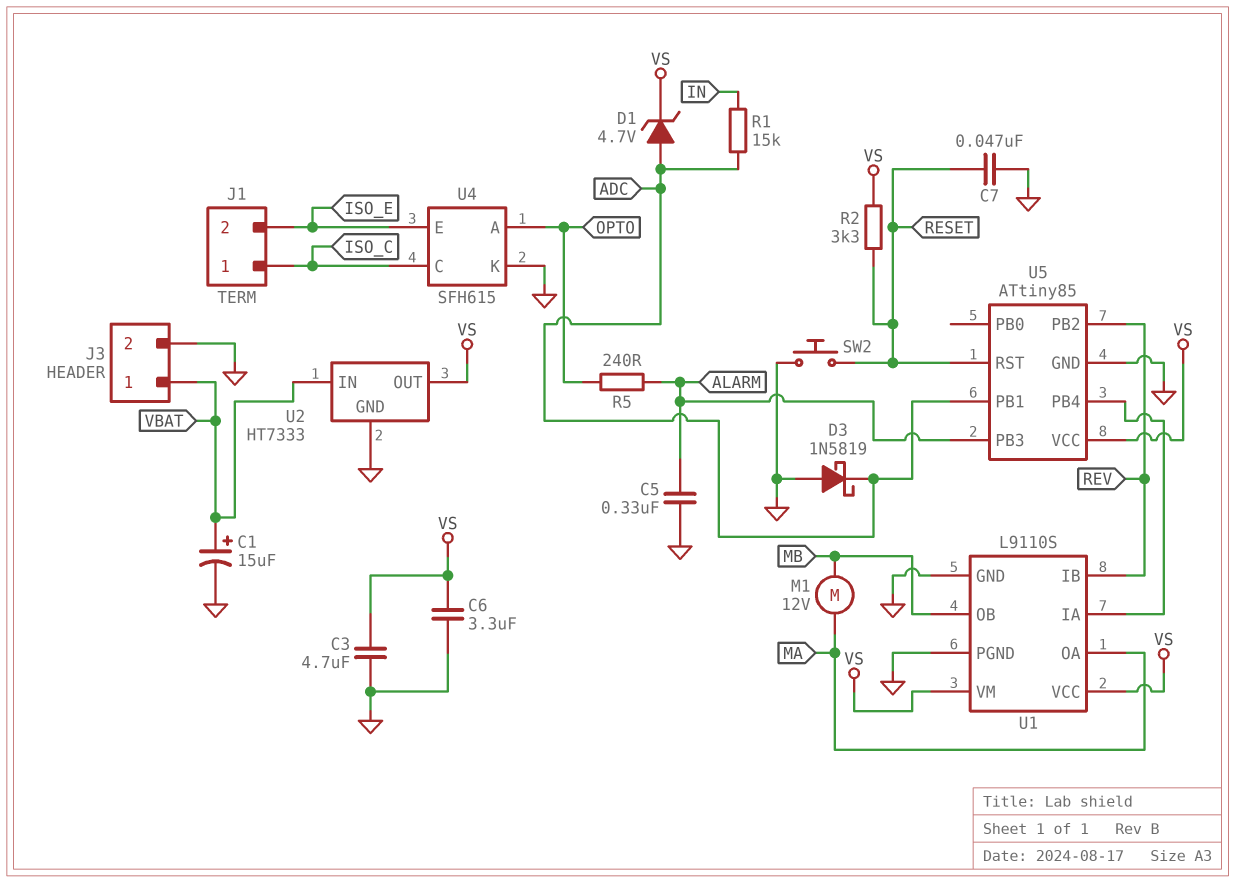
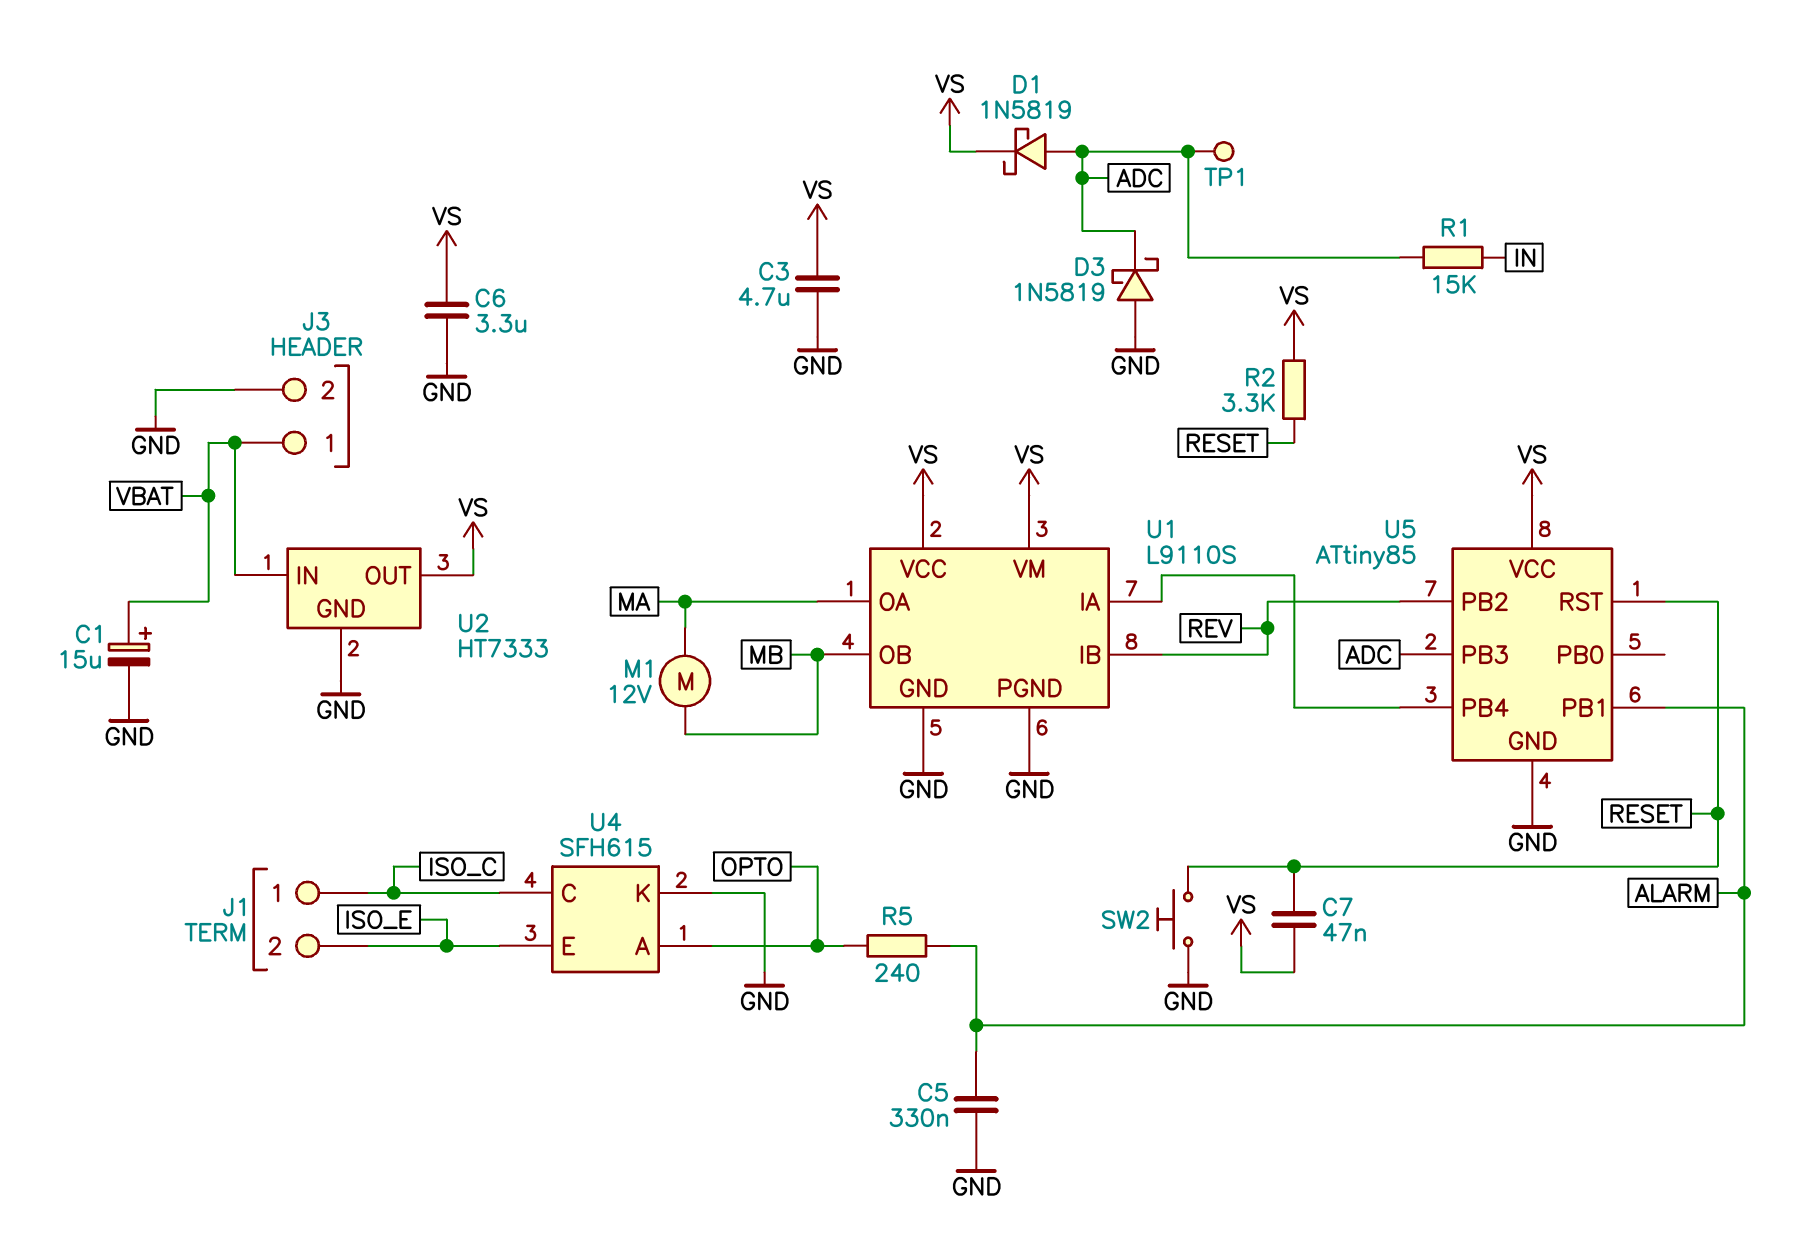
C7: 47nF (GND, RESET) -> 47nF (RESET, VS)
D1: zener 4.7V (A ADC, K VS) -> schottky 1N5819 (A ADC, K VS)
TP1: none -> test point (ADC)
U5 pin PB1: ADC -> ALARM
U5 pin PB3: ALARM -> ADC

